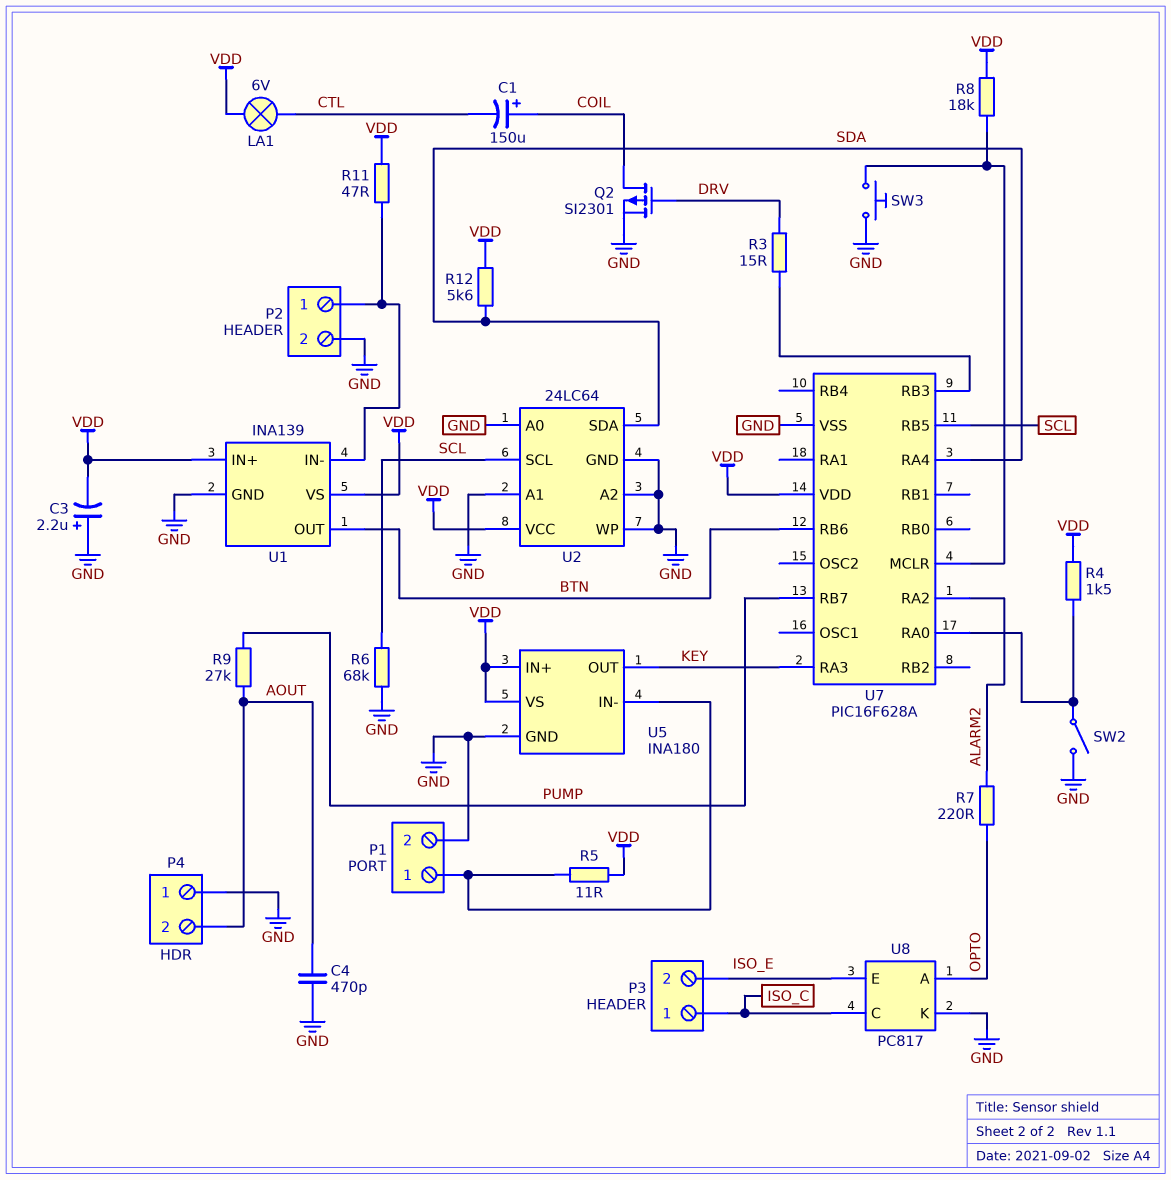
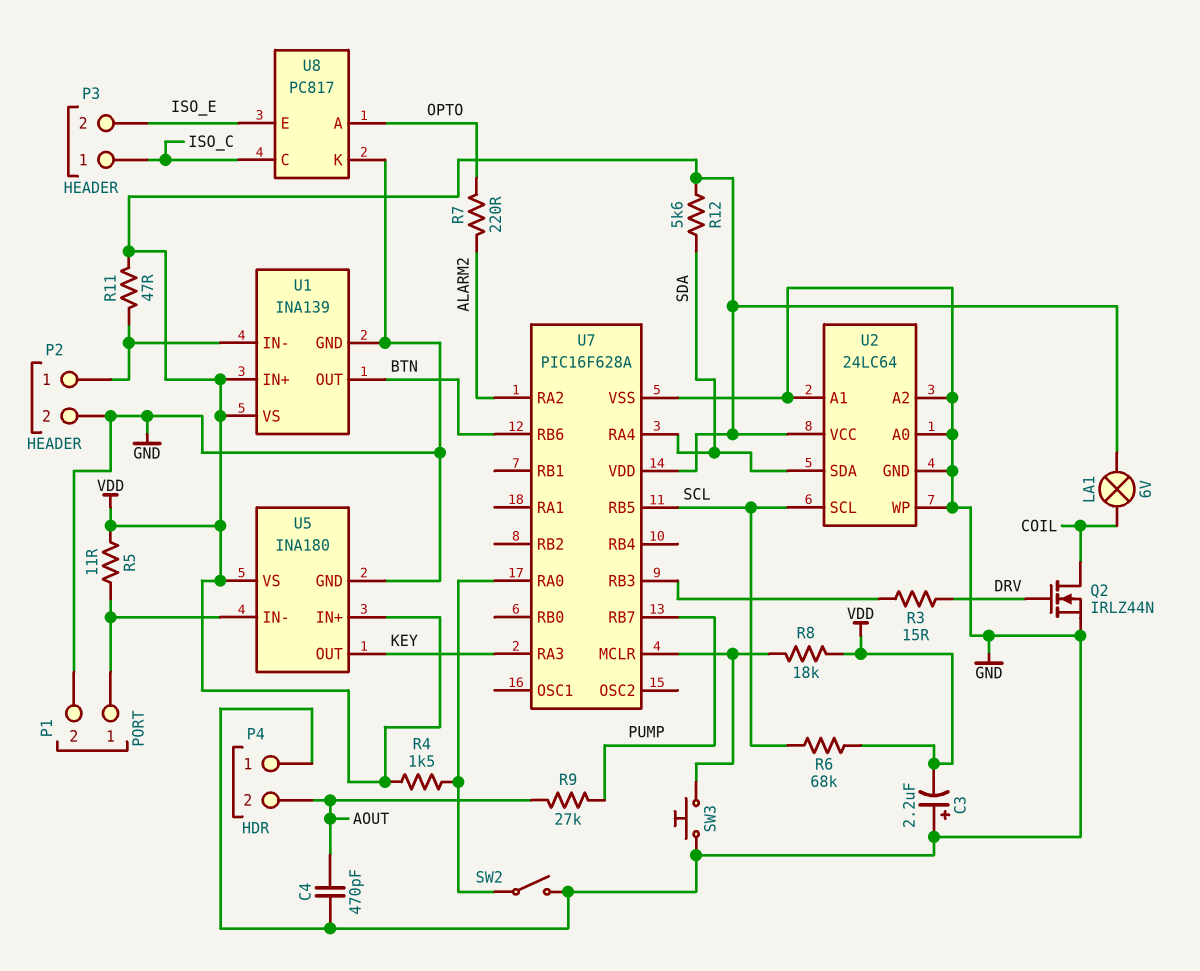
C1: 150uF (plus COIL, minus CTL) -> none
LA1: lamp 6V (CTL, VDD) -> lamp 6V (COIL, VDD)
Q2: PMOS SI2301 (G DRV, D COIL, S GND) -> NMOS IRLZ44N (G DRV, D COIL, S GND)
R6: 68k (GND, SCL) -> 68k (SCL, VDD)

